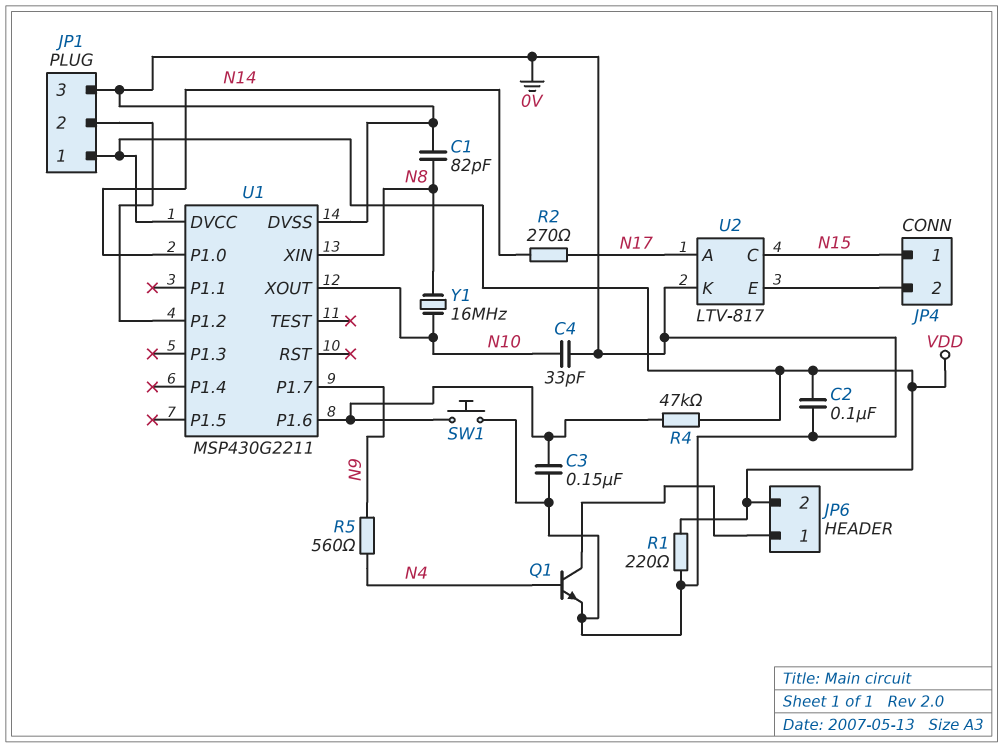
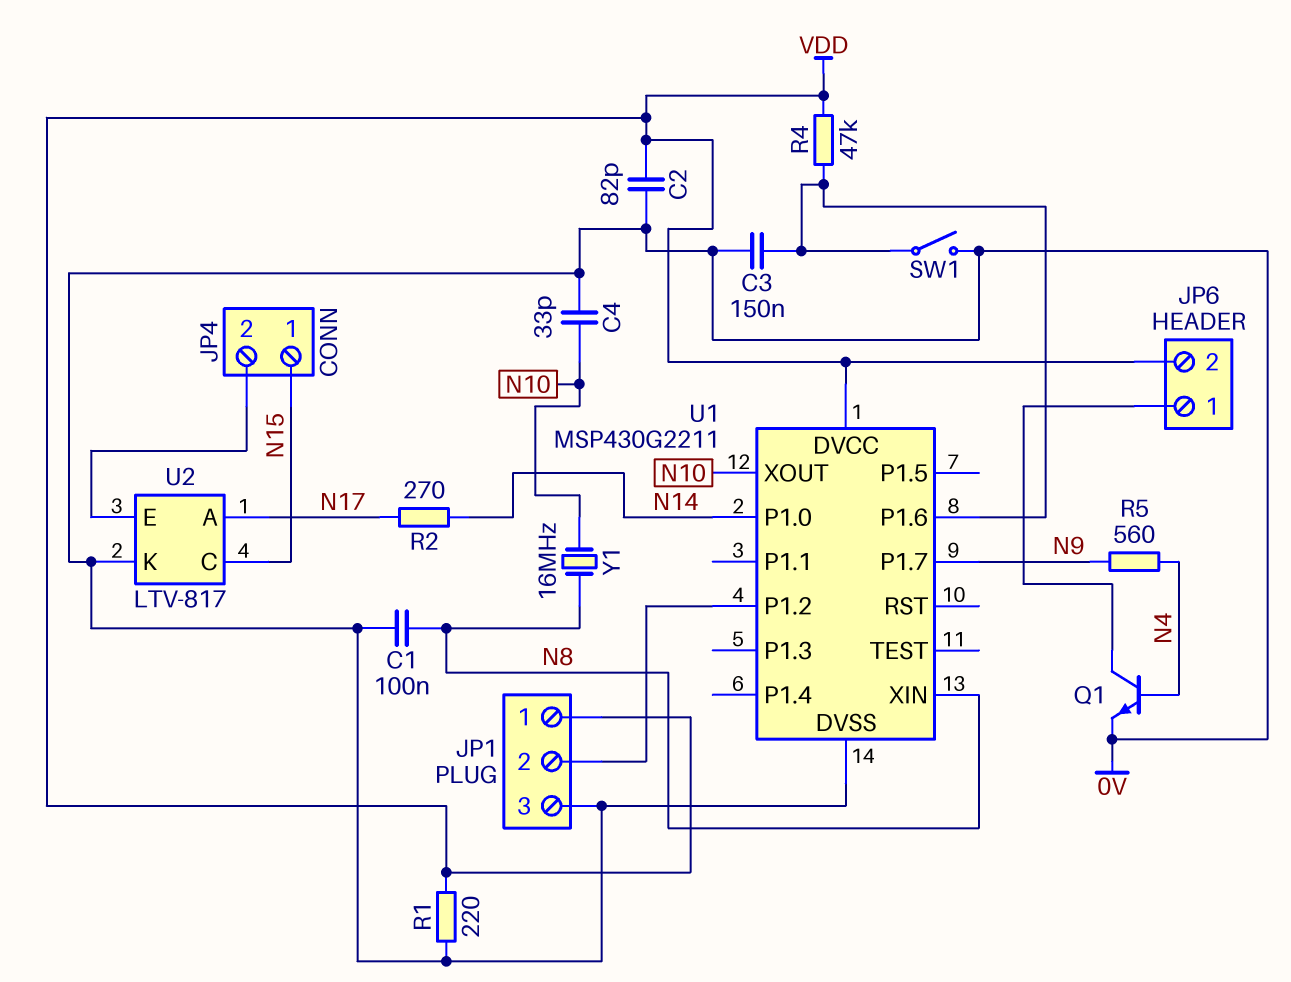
C1: 82pF (0V, N8) -> 100nF (0V, N8)
C2: 100nF (0V, VDD) -> 82pF (0V, VDD)
SW1: button (0V, U1/P1.6) -> switch (0V, U1/P1.6)

